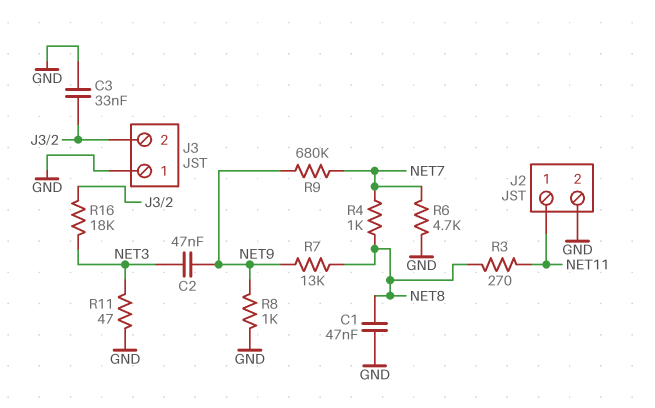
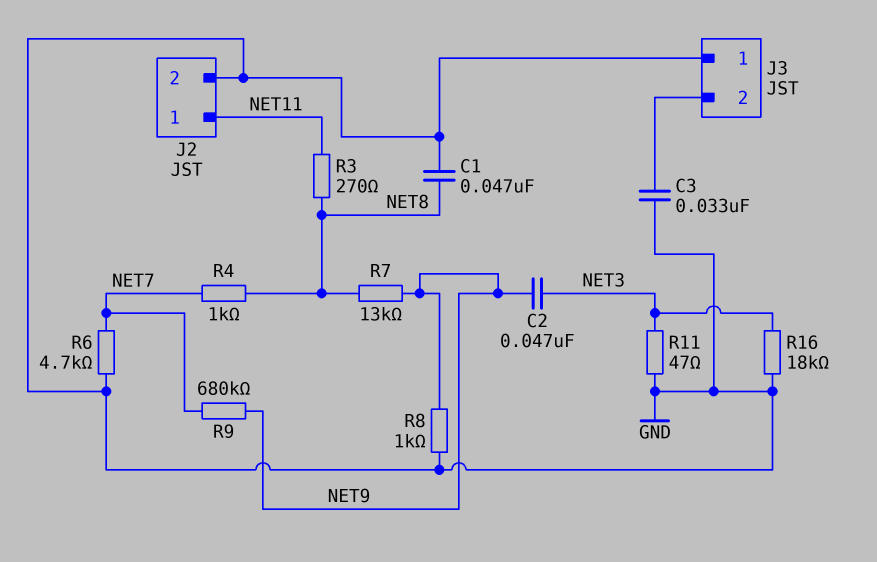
R16: 18k (J3/2, NET3) -> 18k (GND, NET3)

